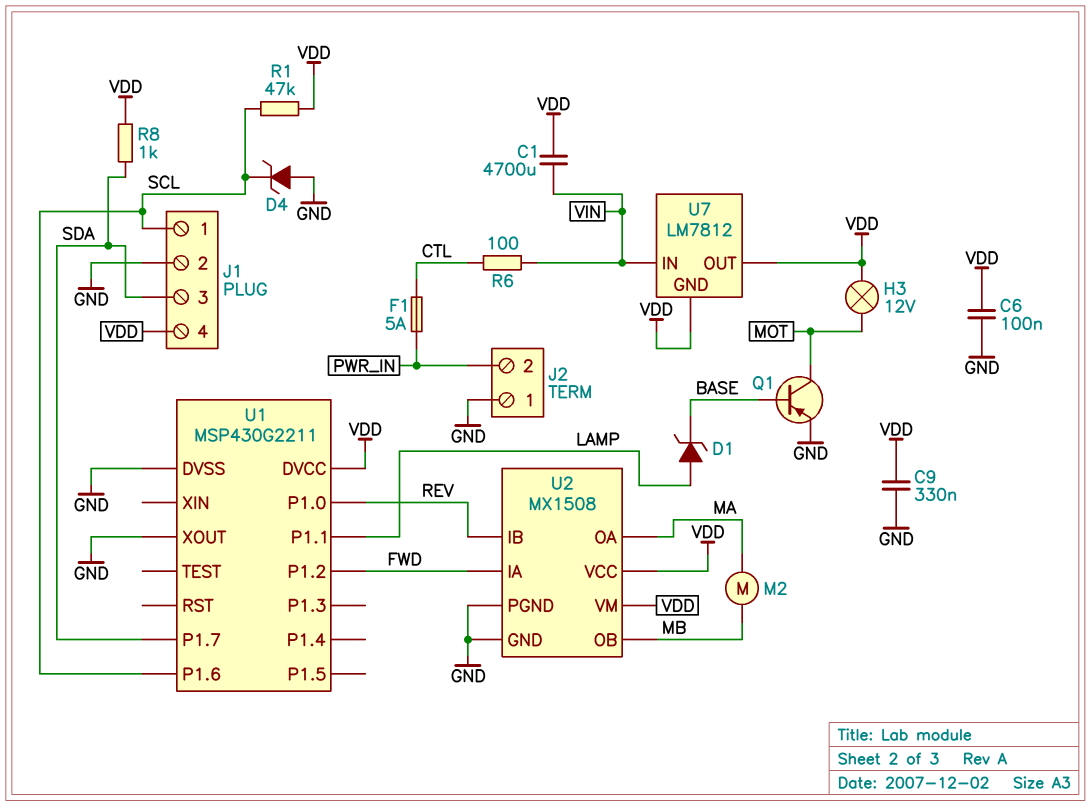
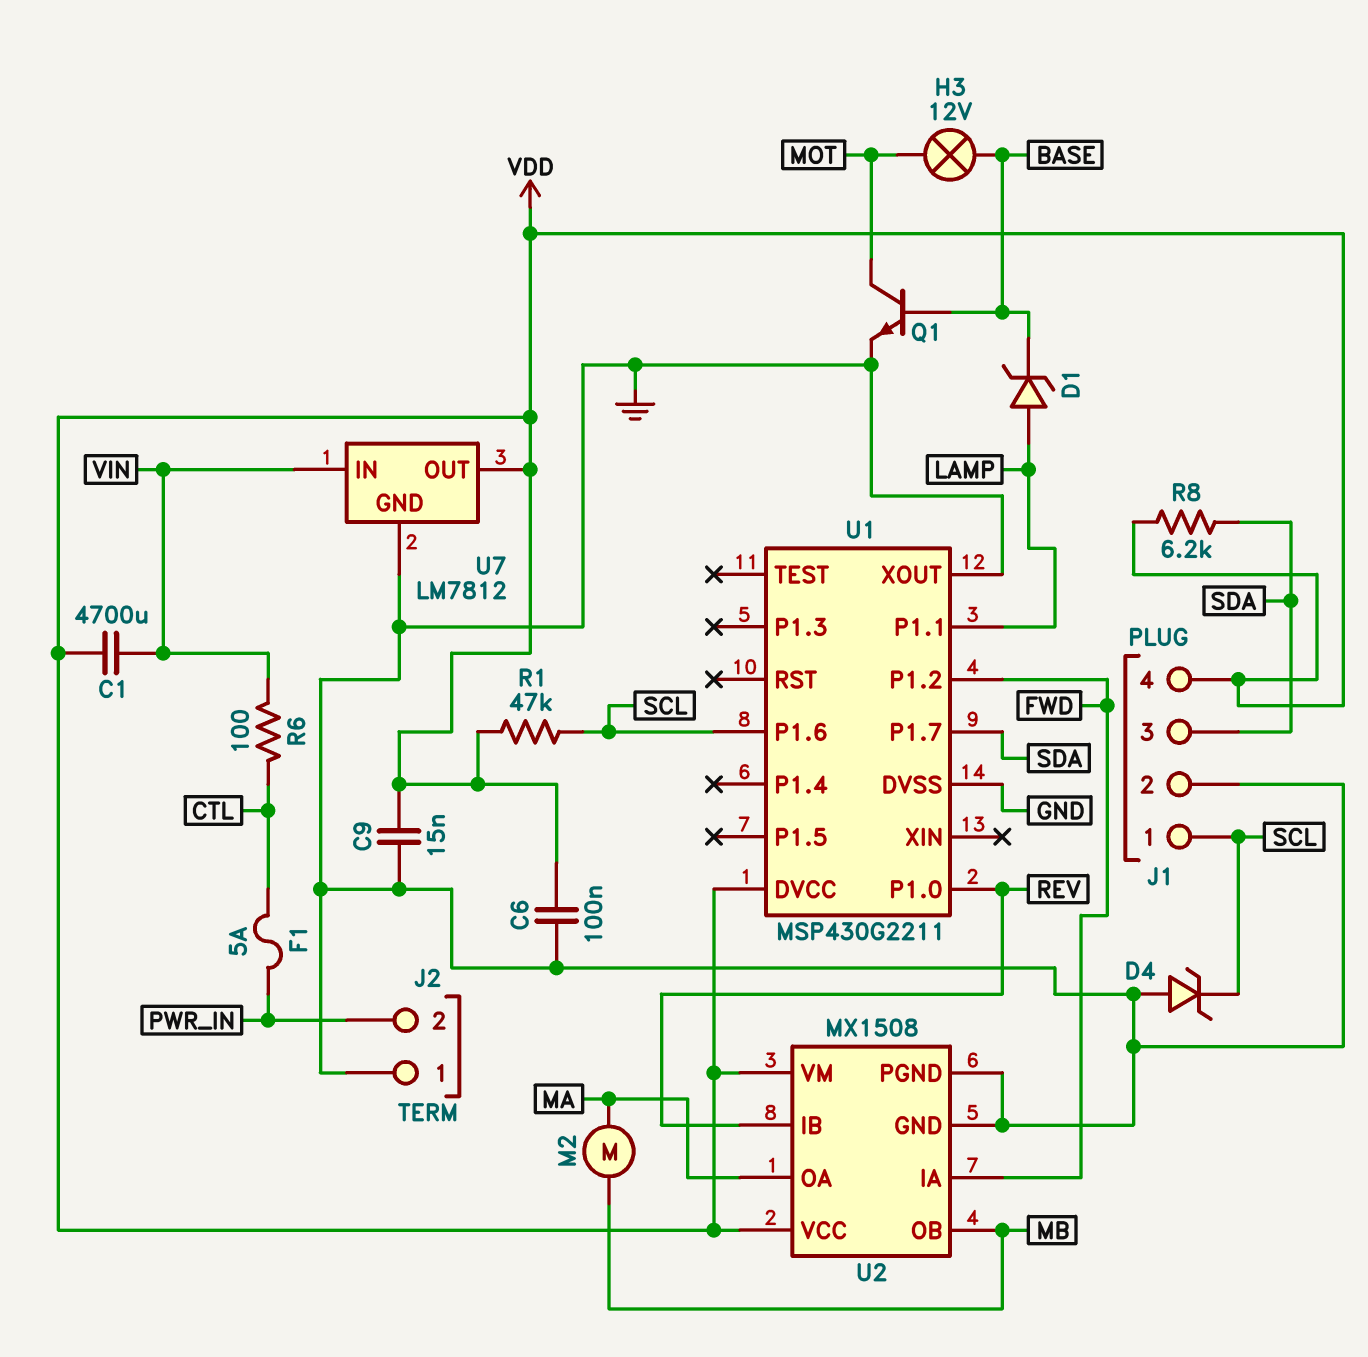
C9: 330nF (GND, VDD) -> 15nF (GND, VDD)
H3: lamp 12V (MOT, VDD) -> lamp 12V (BASE, MOT)
Q1: PNP (B BASE, C MOT, E GND) -> NPN (B BASE, C MOT, E GND)
R8: 1k (SDA, VDD) -> 6.2k (SDA, VDD)
U7 pin GND: VDD -> GND

